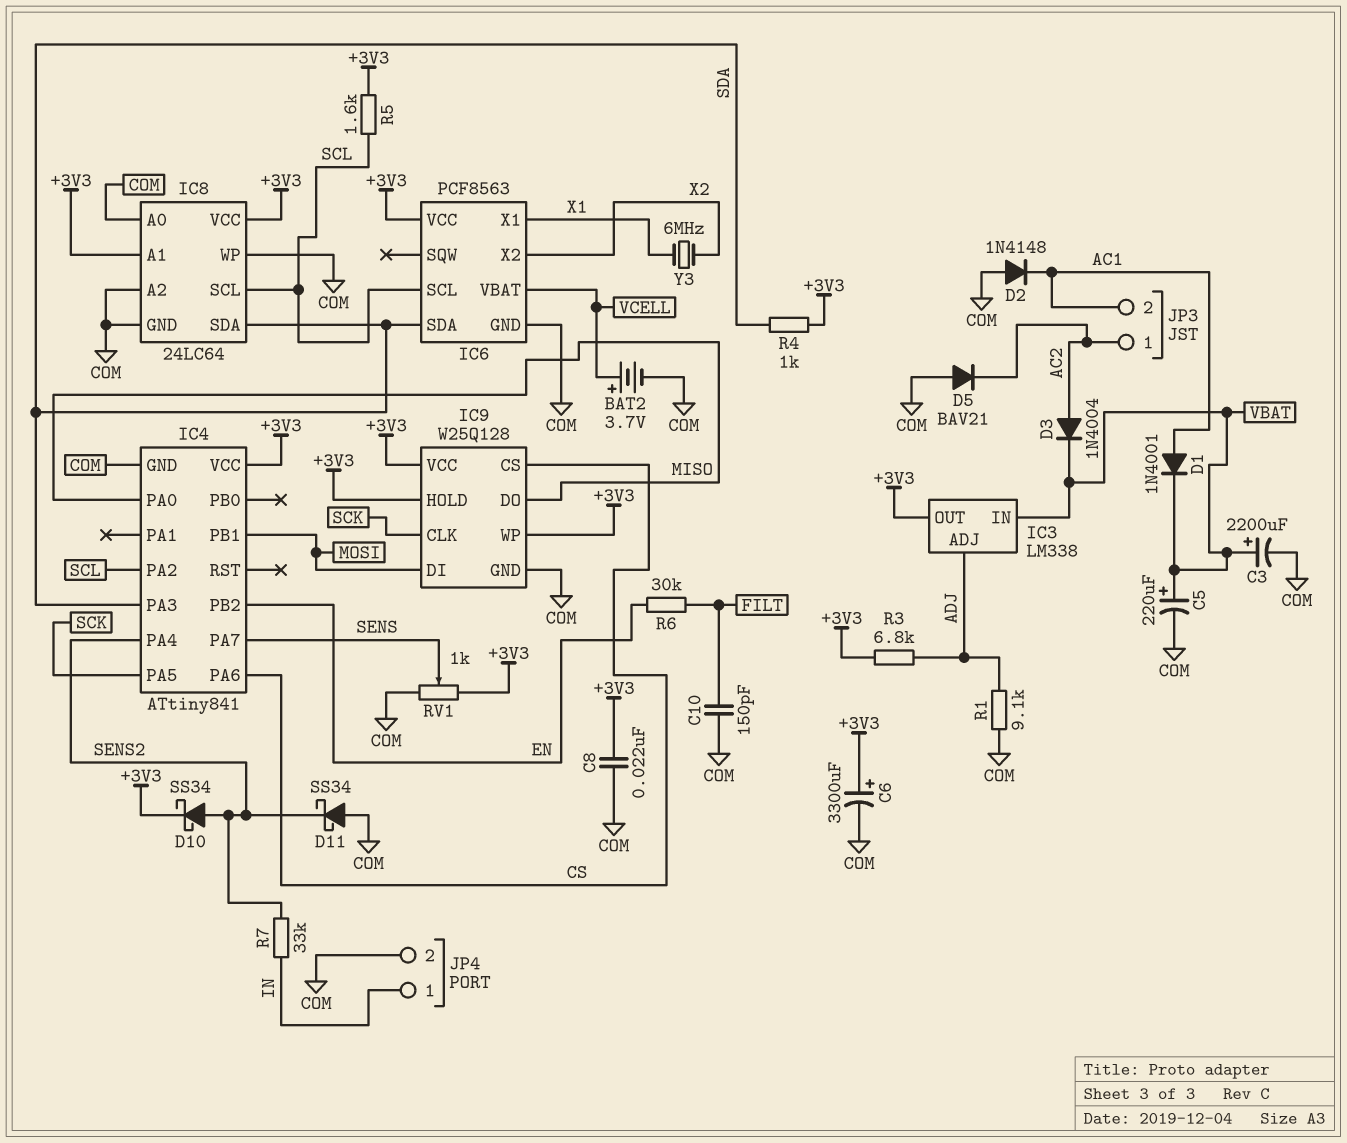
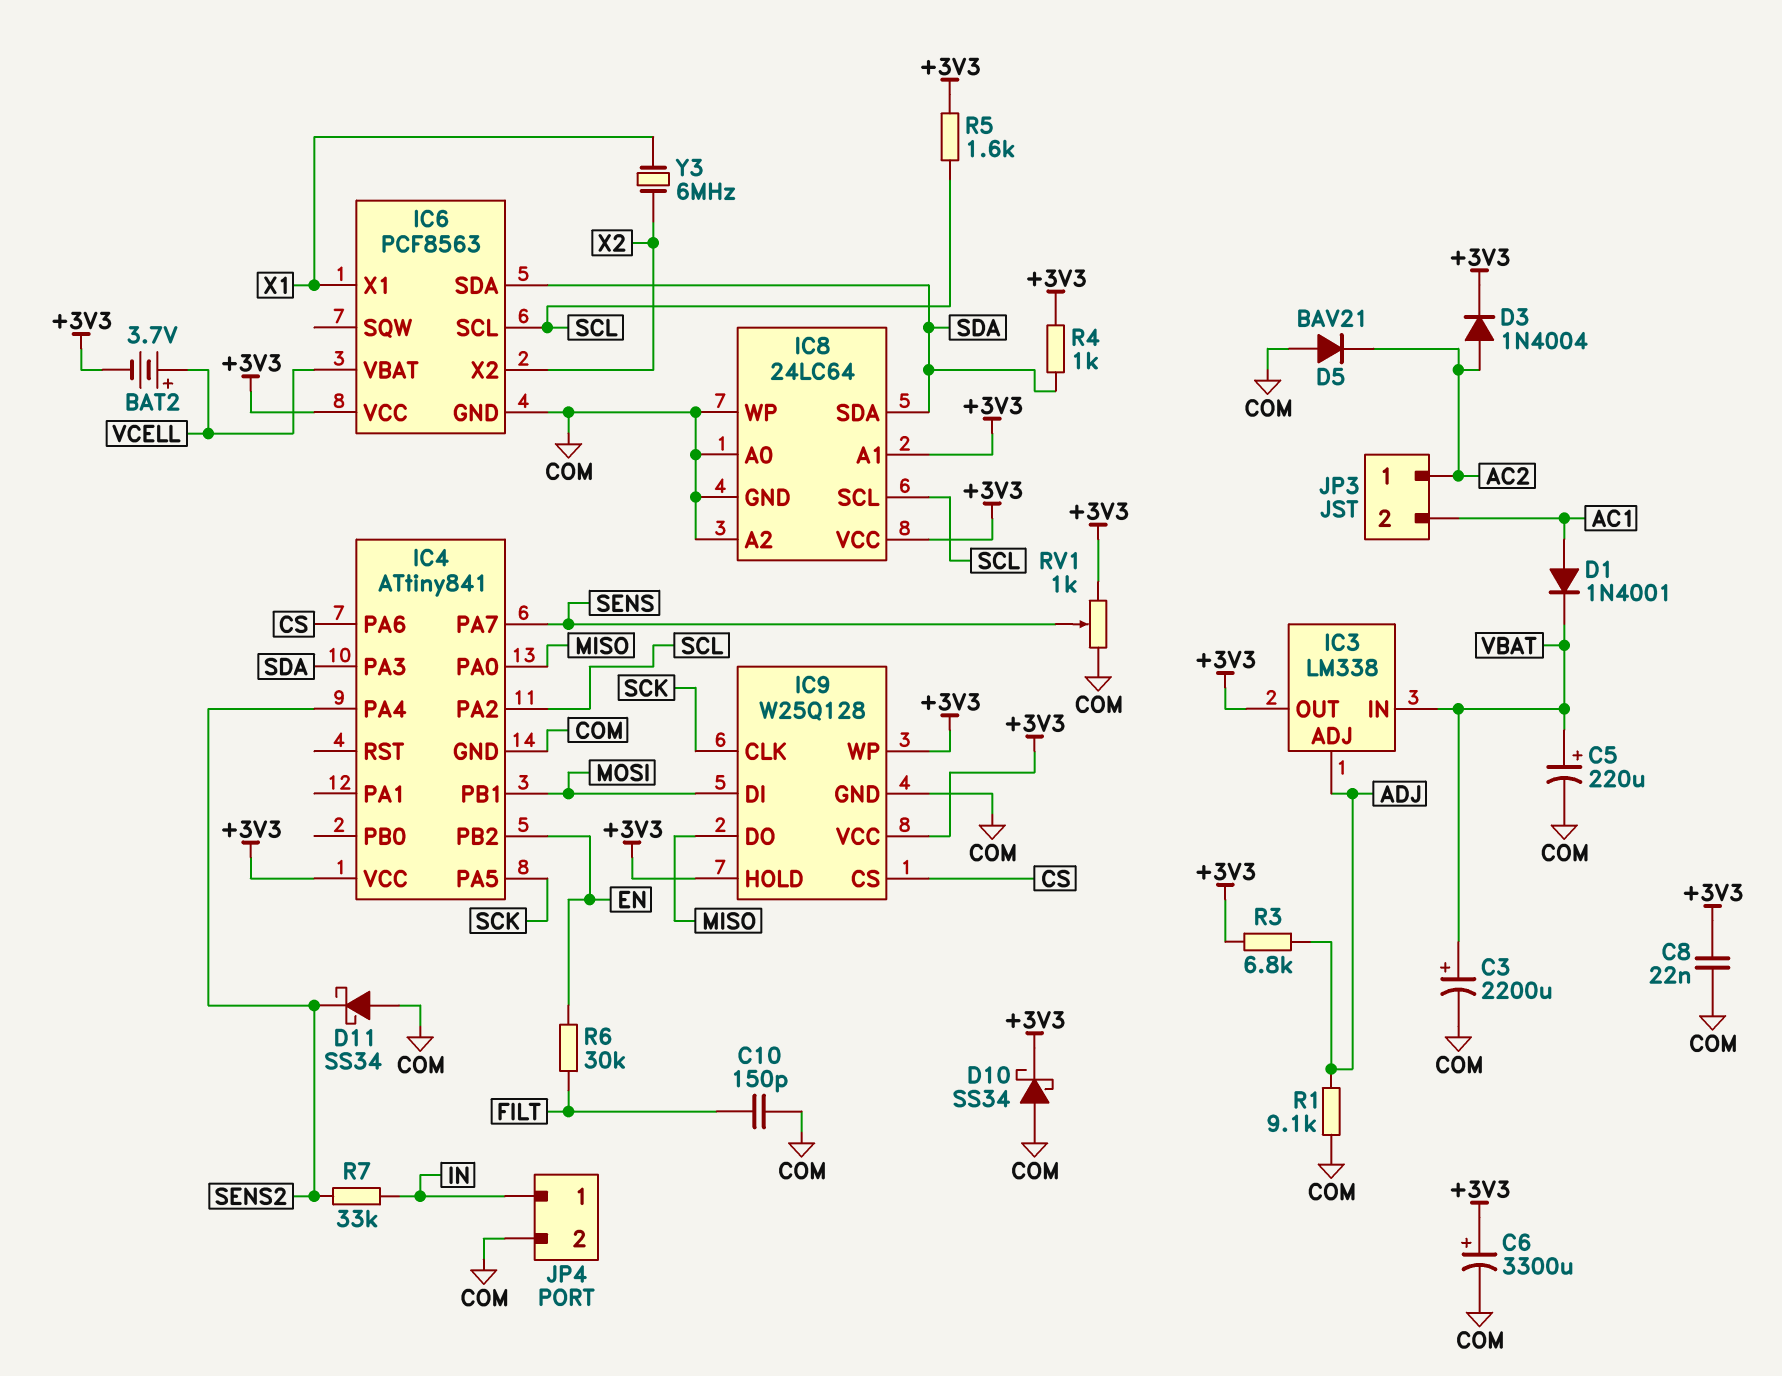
BAT2: 3.7V (plus VCELL, minus COM) -> 3.7V (plus VCELL, minus +3V3)
D2: diode 1N4148 (A COM, K AC1) -> none
D3: diode 1N4004 (A AC2, K VBAT) -> diode 1N4004 (A AC2, K +3V3)
D10: schottky SS34 (A SENS2, K +3V3) -> schottky SS34 (A COM, K +3V3)

